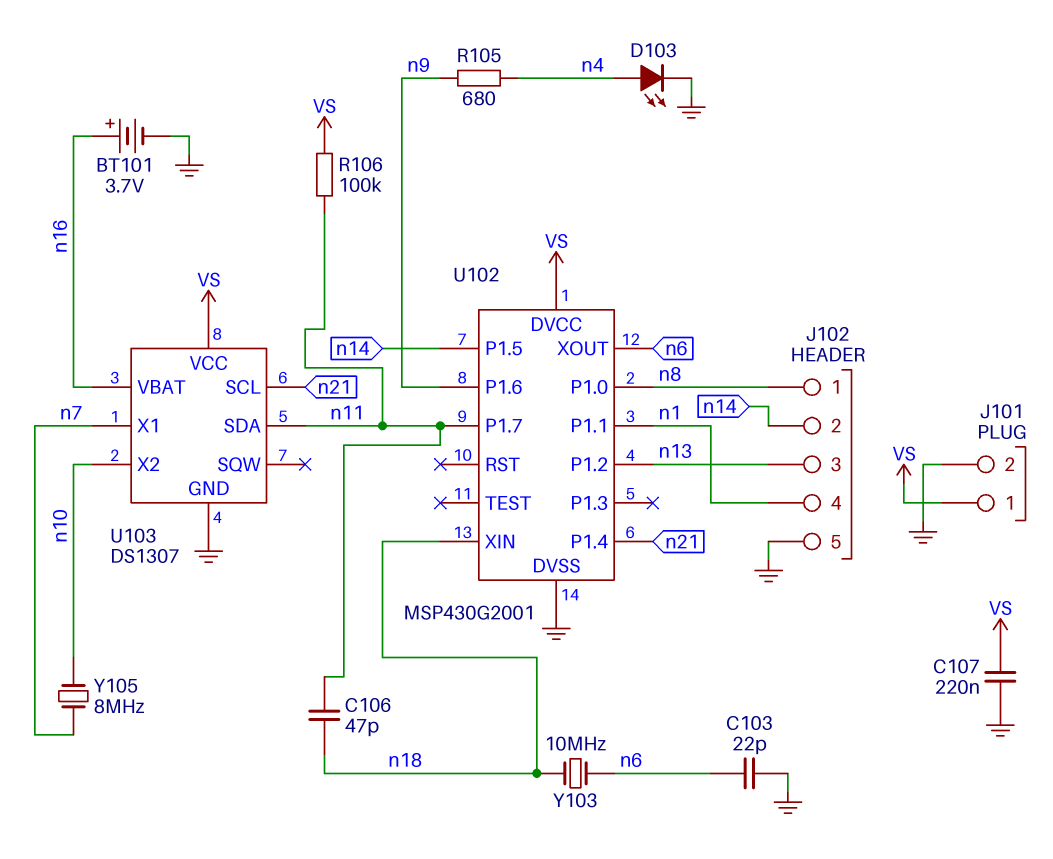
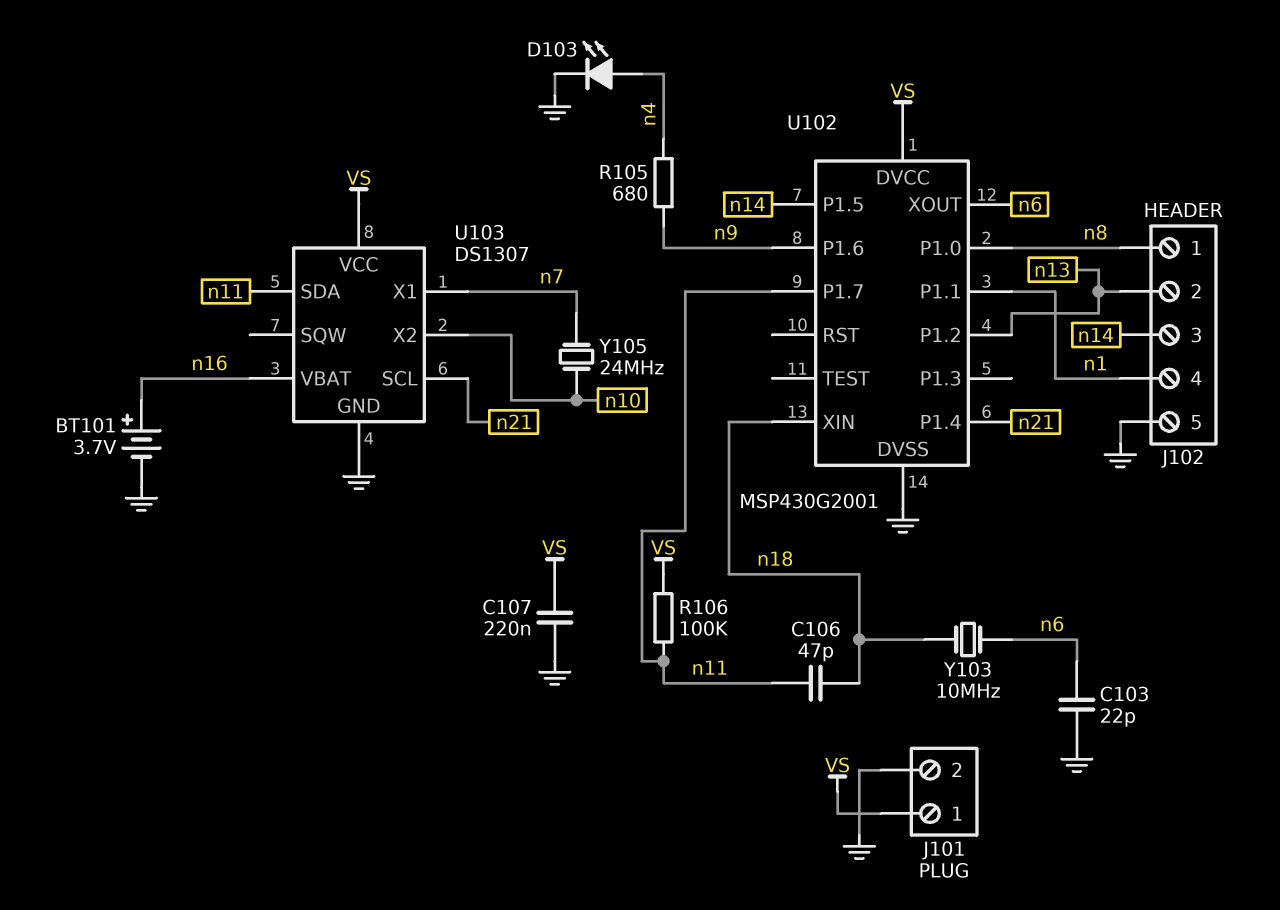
J102 pin 2: n14 -> n13
J102 pin 3: n13 -> n14
Y105: 8MHz (n7, n10) -> 24MHz (n7, n10)

